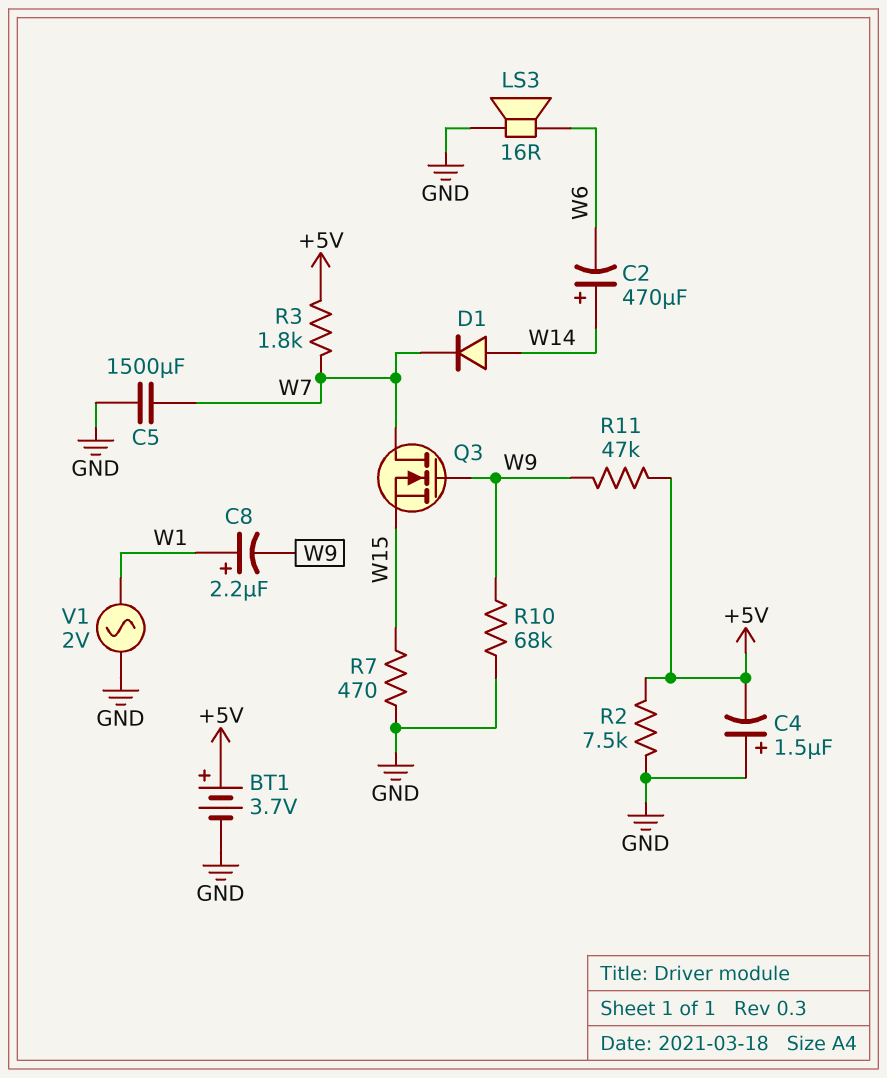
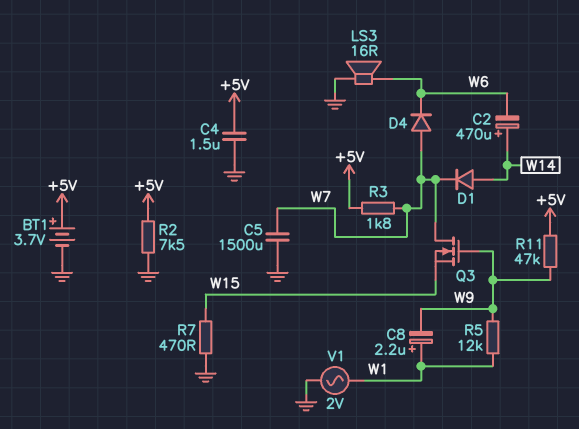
C4: 1.5uF (plus GND, minus +5V) -> 1.5uF (+5V, GND)
D4: none -> diode (A W7, K W6)
R5: none -> 12k (W1, W9)
R10: 68k (GND, W9) -> none

